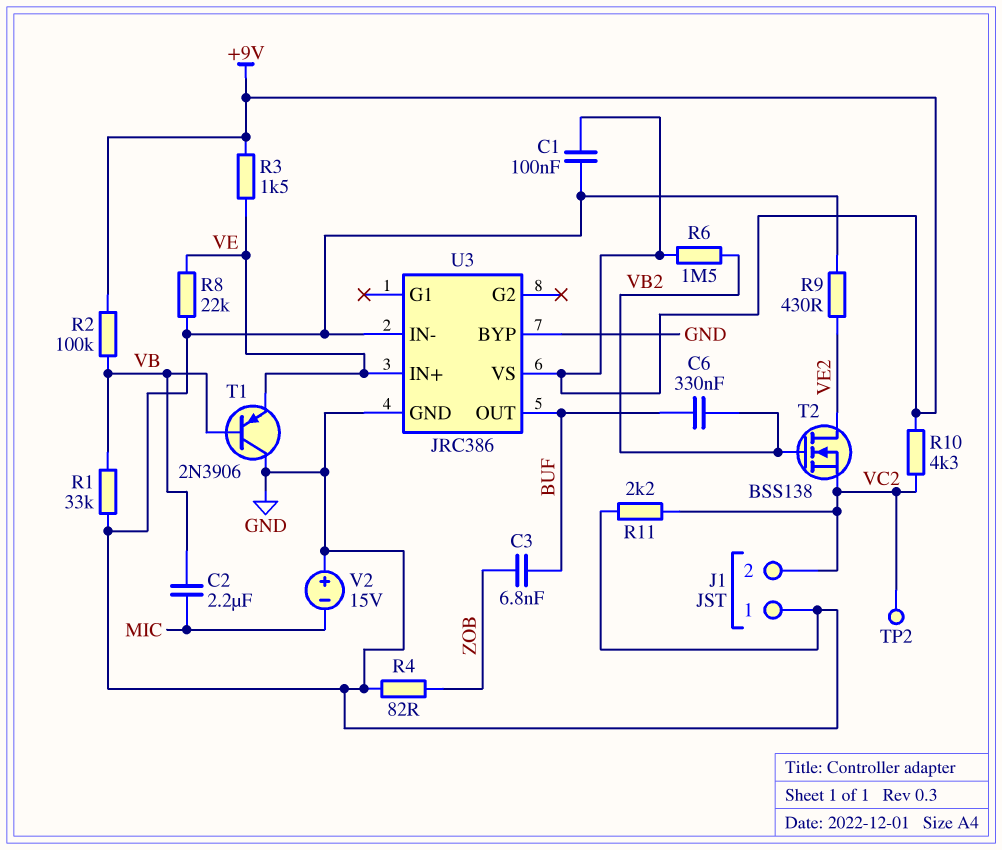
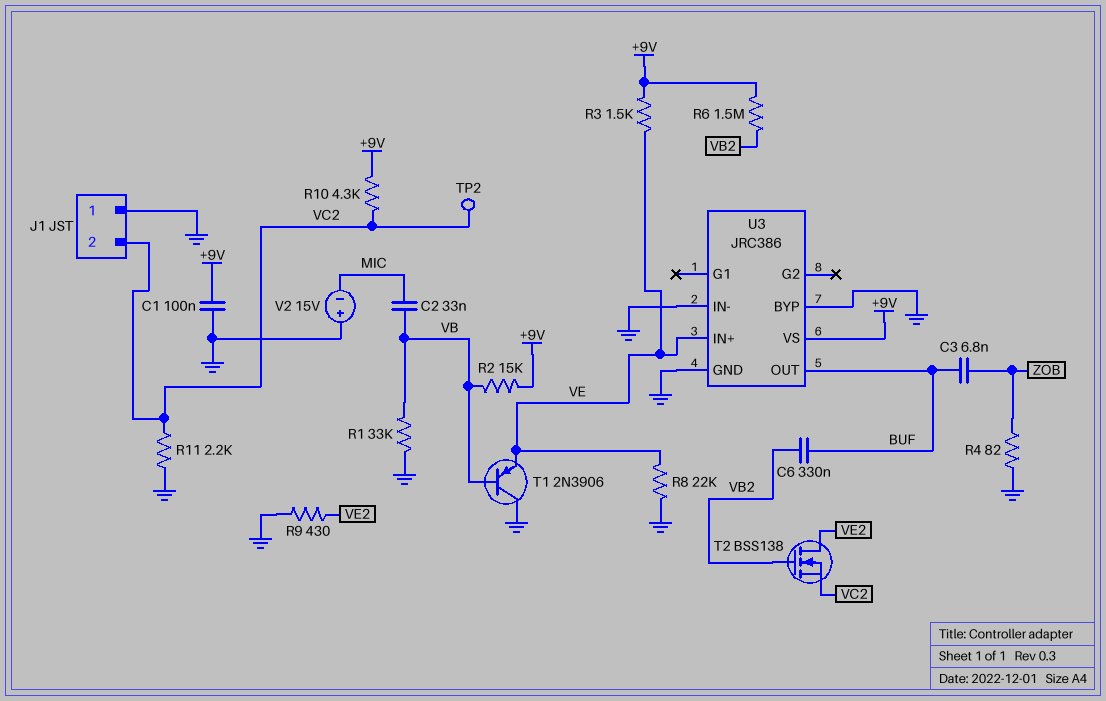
C2: 2.2uF (MIC, VB) -> 33nF (MIC, VB)
R2: 100k (+9V, VB) -> 15k (+9V, VB)

